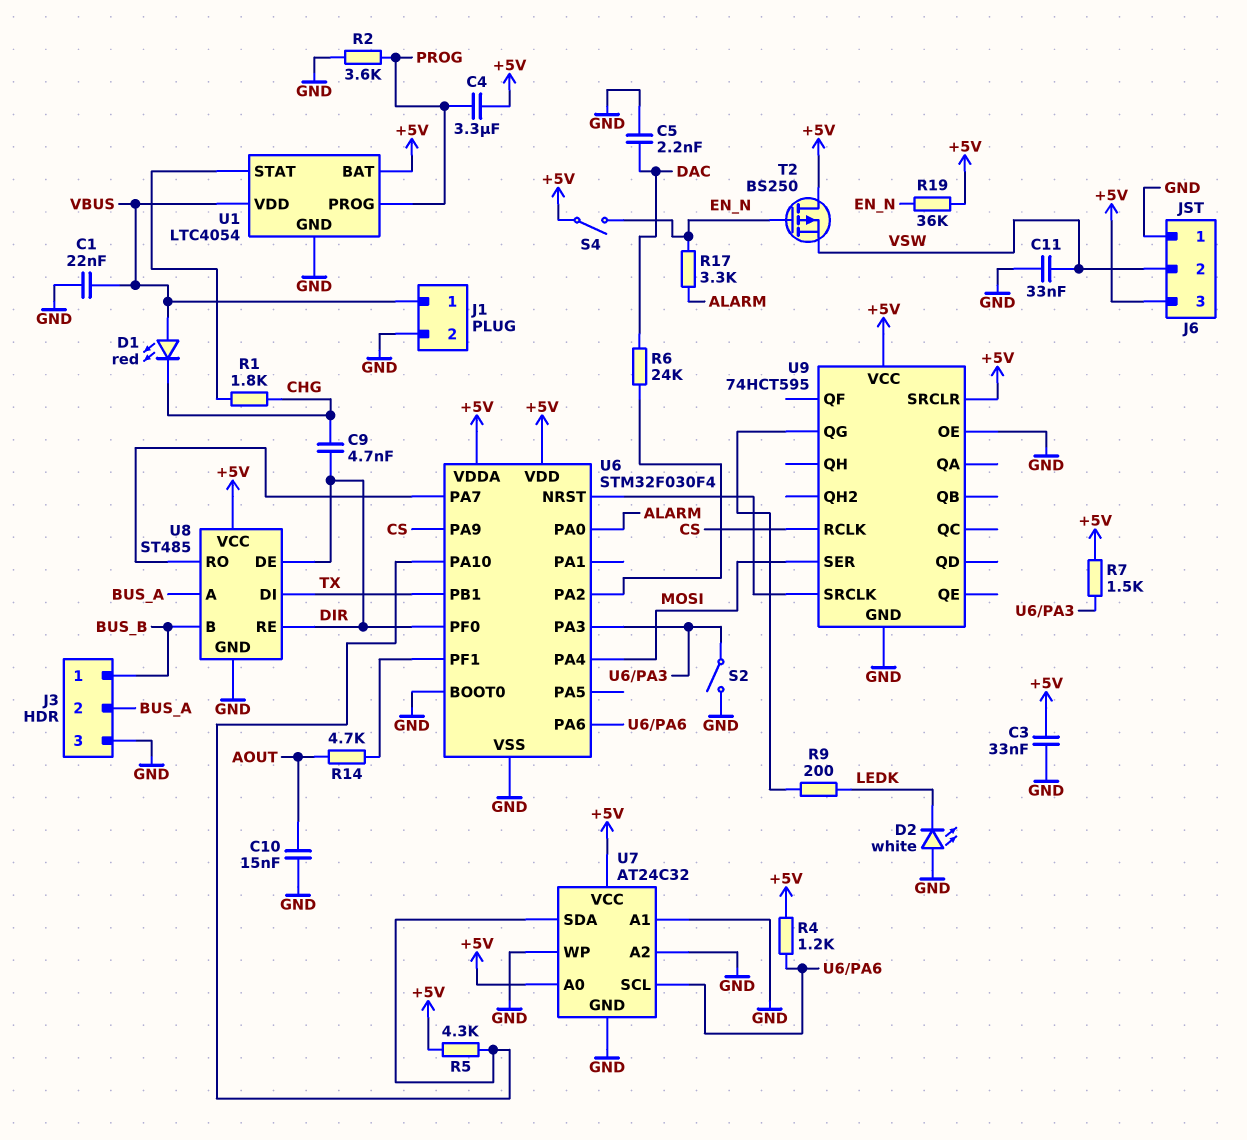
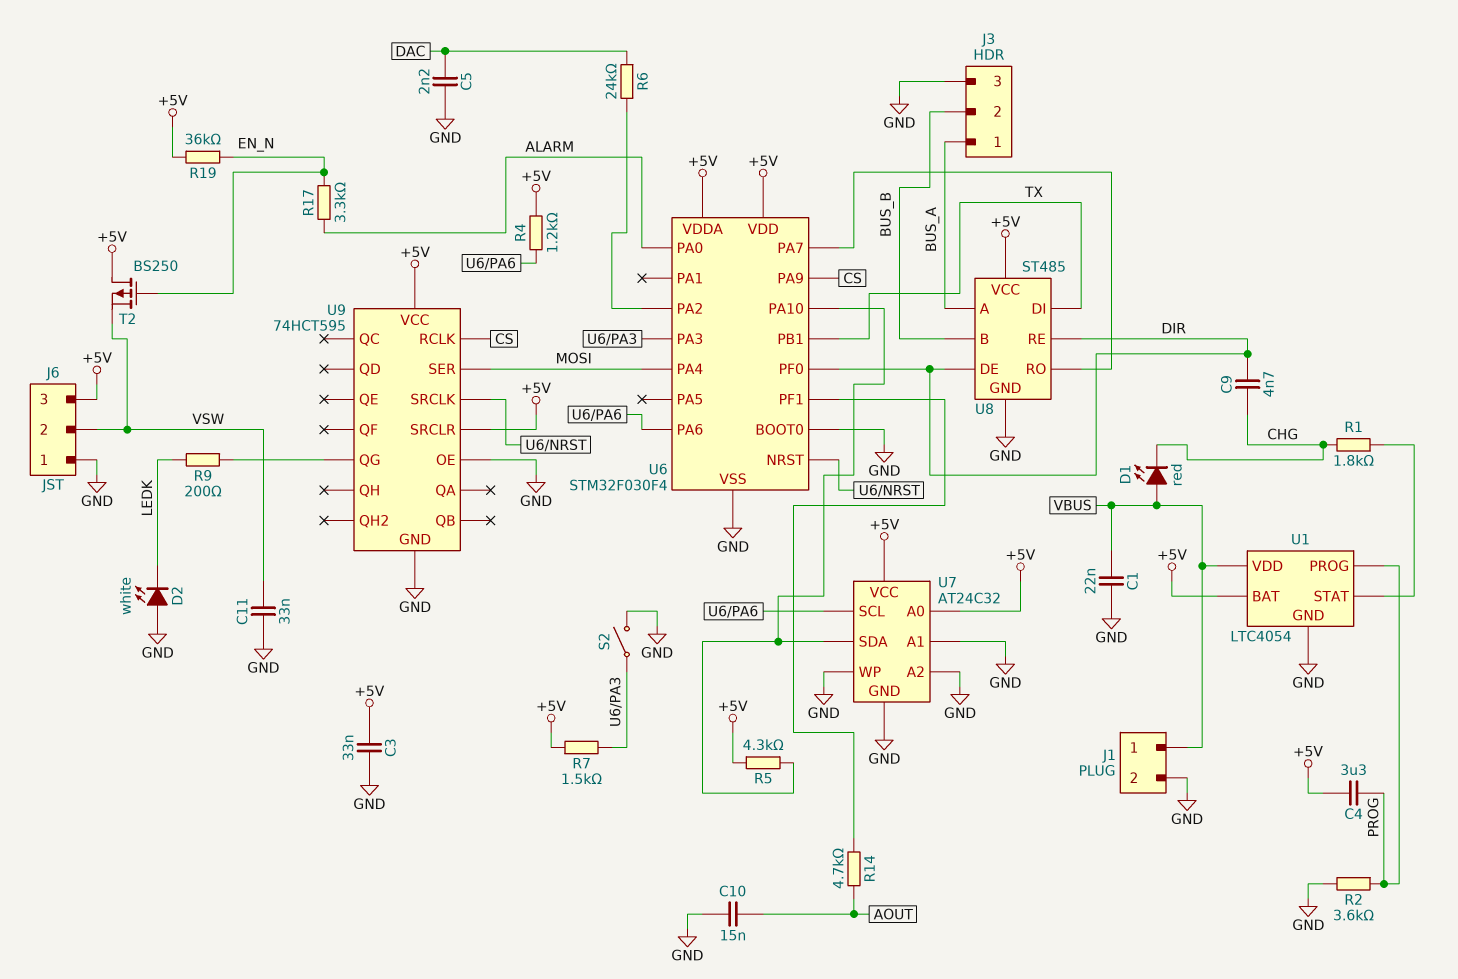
J3 pin 1: BUS_B -> BUS_A
J3 pin 2: BUS_A -> BUS_B
S4: switch (+5V, EN_N) -> none

